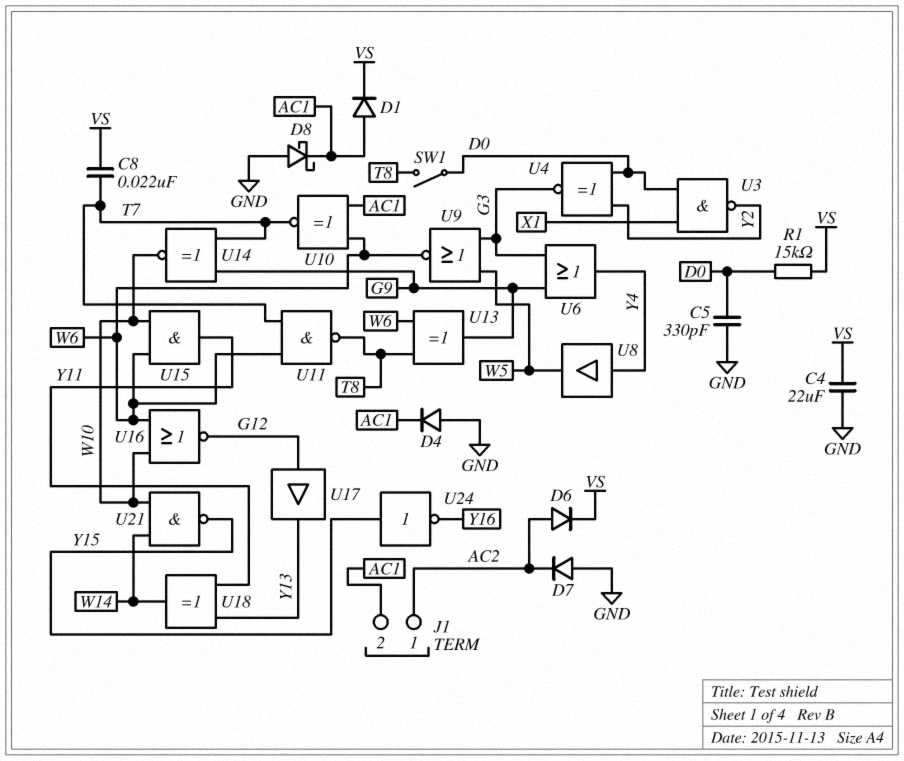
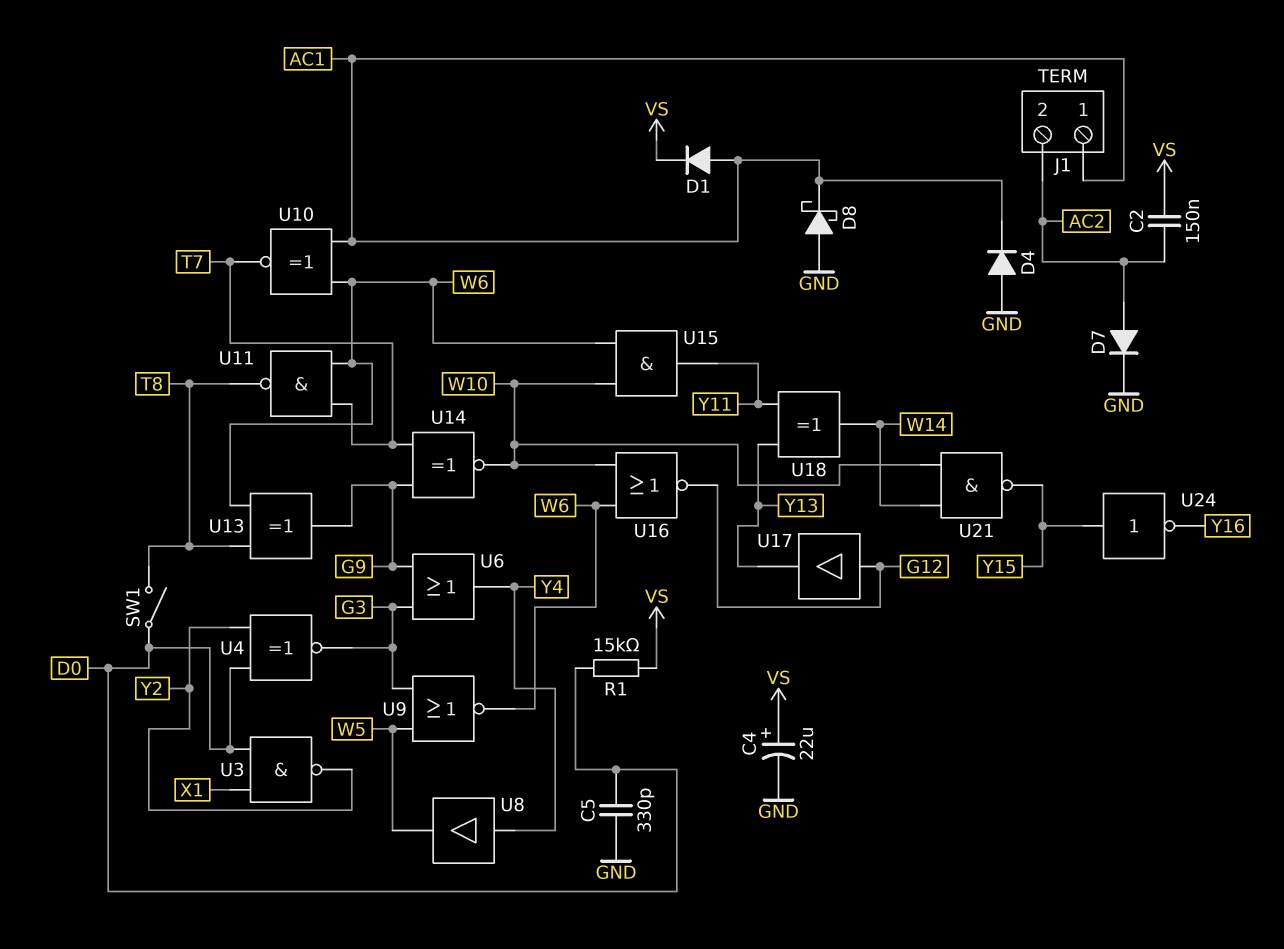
C2: none -> 150nF (AC2, VS)
C4: 22uF (GND, VS) -> 22uF (plus VS, minus GND)
C8: 22nF (T7, VS) -> none
D6: diode (A AC2, K VS) -> none
D7: diode (A GND, K AC2) -> diode (A AC2, K GND)
J1 pin 1: AC2 -> AC1
J1 pin 2: AC1 -> AC2

